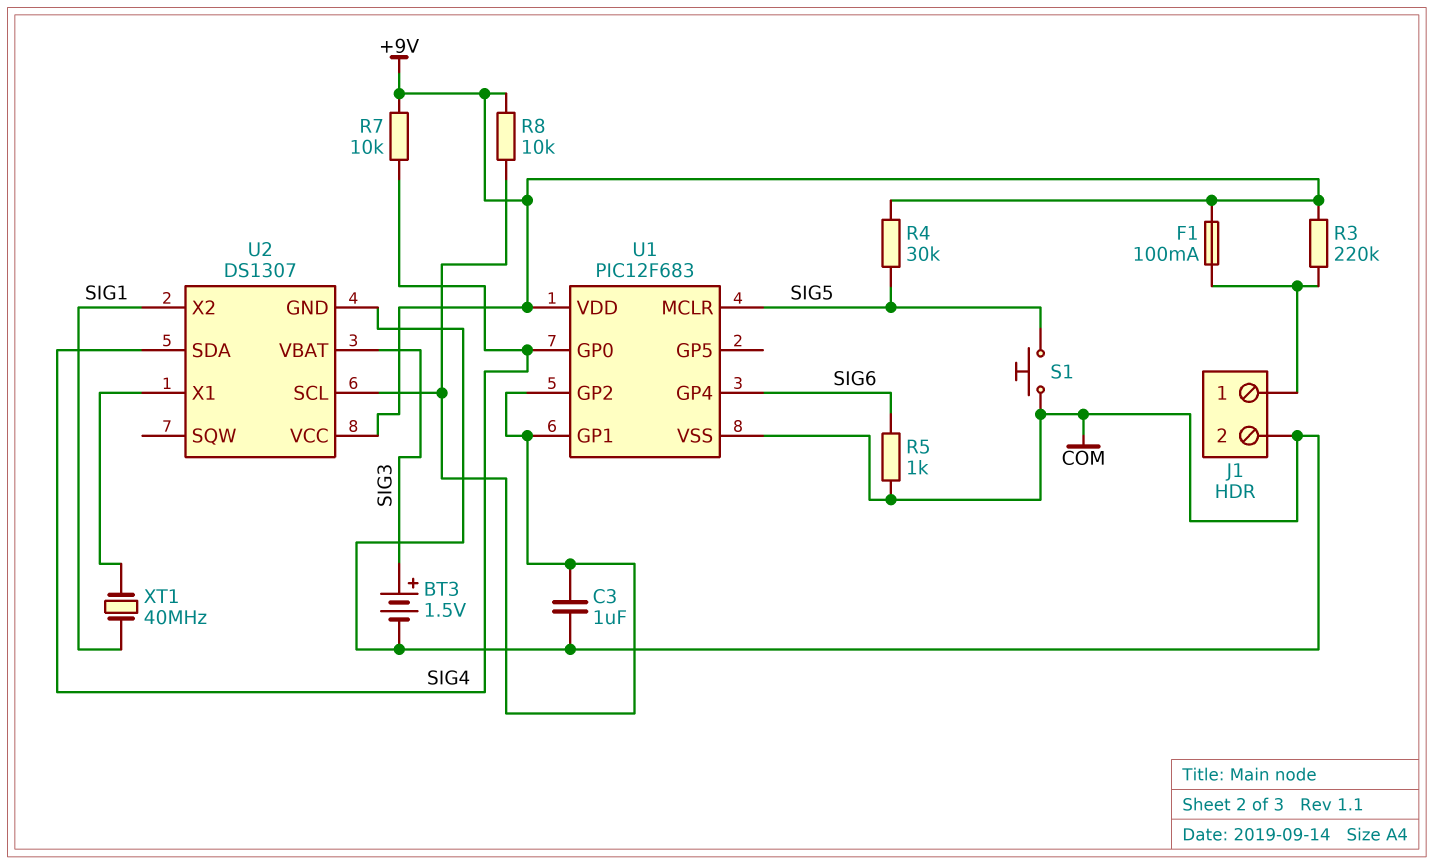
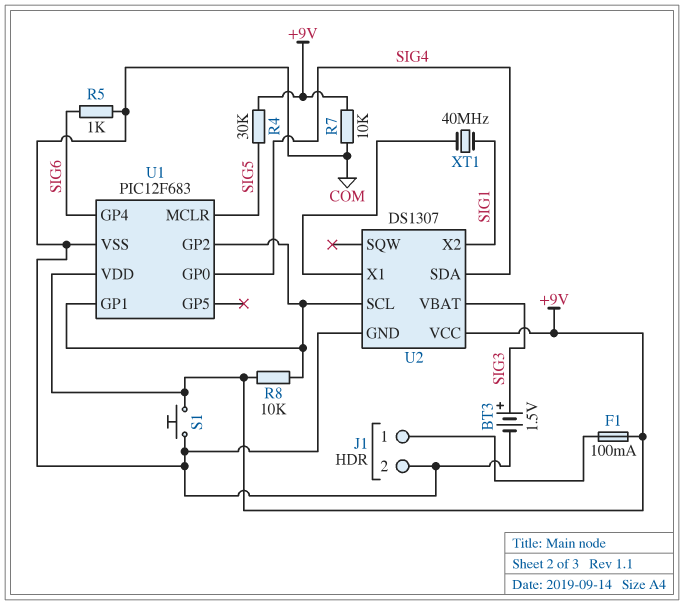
C3: 1uF (COM, U1/GP1) -> none
R3: 220k (+9V, J1/1) -> none
R7: 10k (+9V, SIG4) -> 10k (+9V, COM)
S1: button (COM, SIG5) -> button (+9V, COM)

